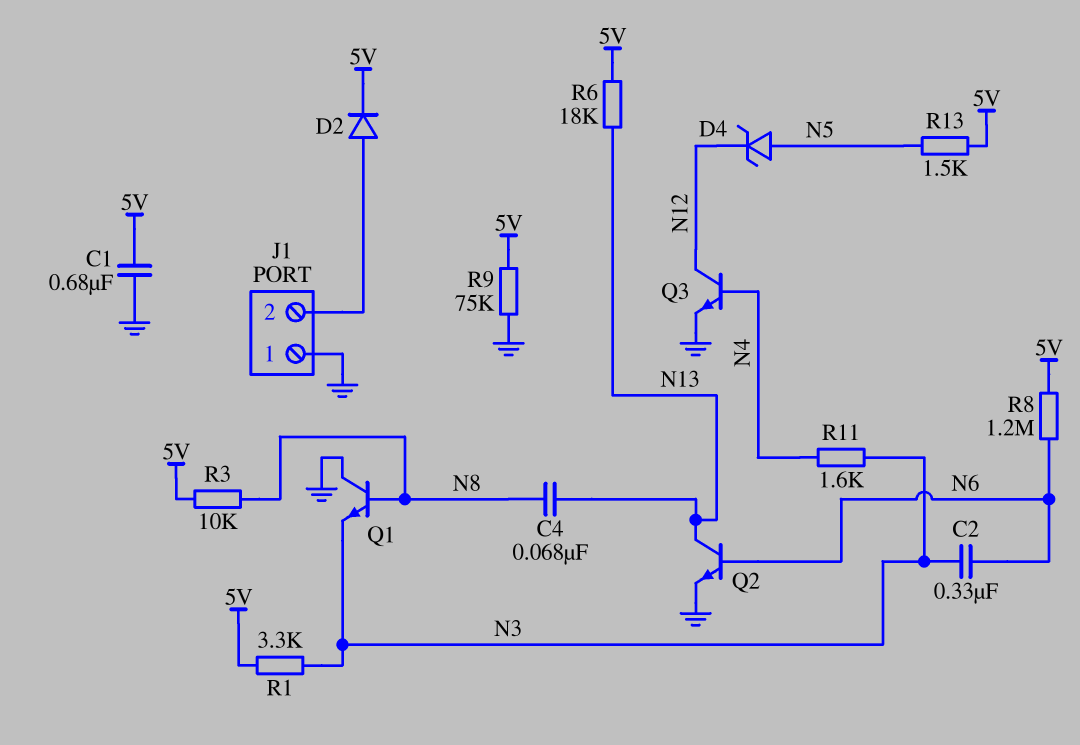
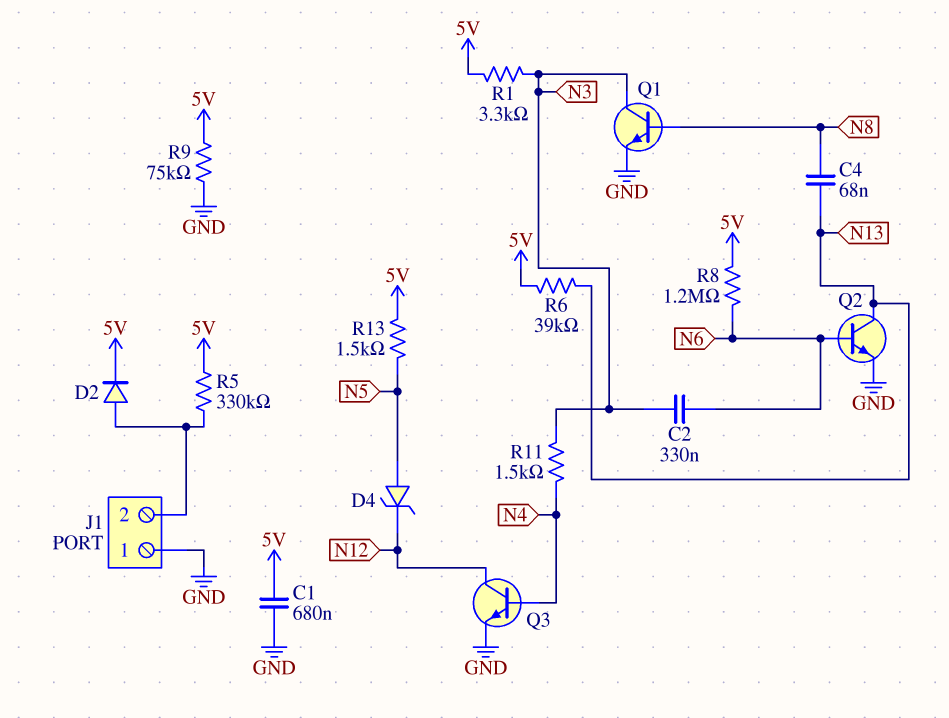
Q1: NPN (B N8, C GND, E N3) -> NPN (B N8, C N3, E GND)
R3: 10k (5V, N8) -> none
R5: none -> 330k (5V, J1/2)
R6: 18k (5V, N13) -> 39k (5V, N13)
R11: 1.6k (N3, N4) -> 1.5k (N3, N4)

